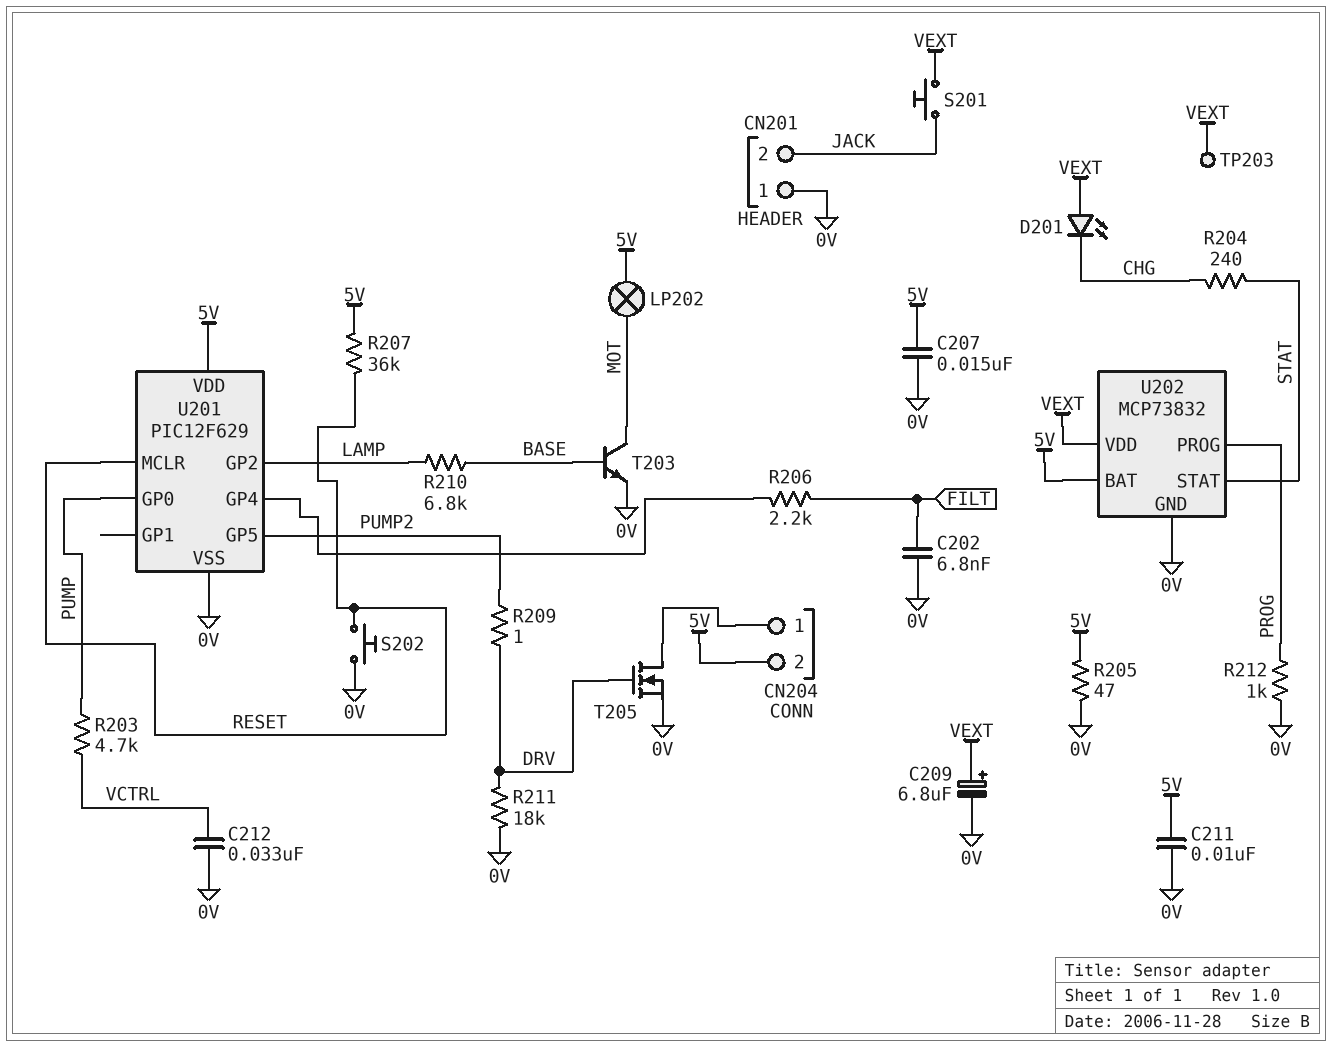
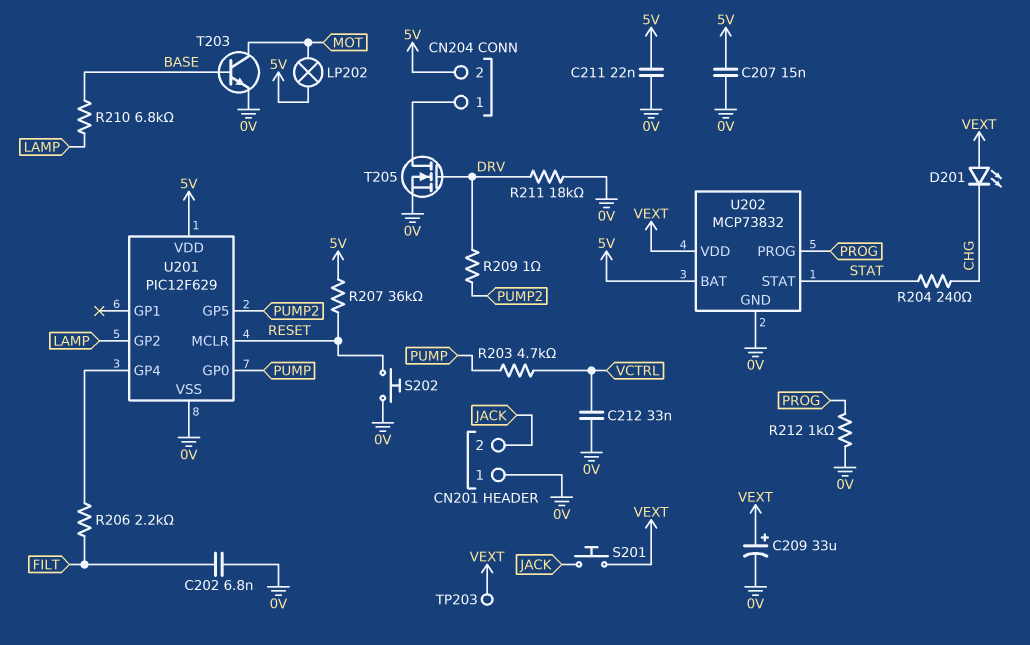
C209: 6.8uF (plus VEXT, minus 0V) -> 33uF (plus VEXT, minus 0V)
C211: 10nF (0V, 5V) -> 22nF (0V, 5V)
R205: 47 (0V, 5V) -> none

